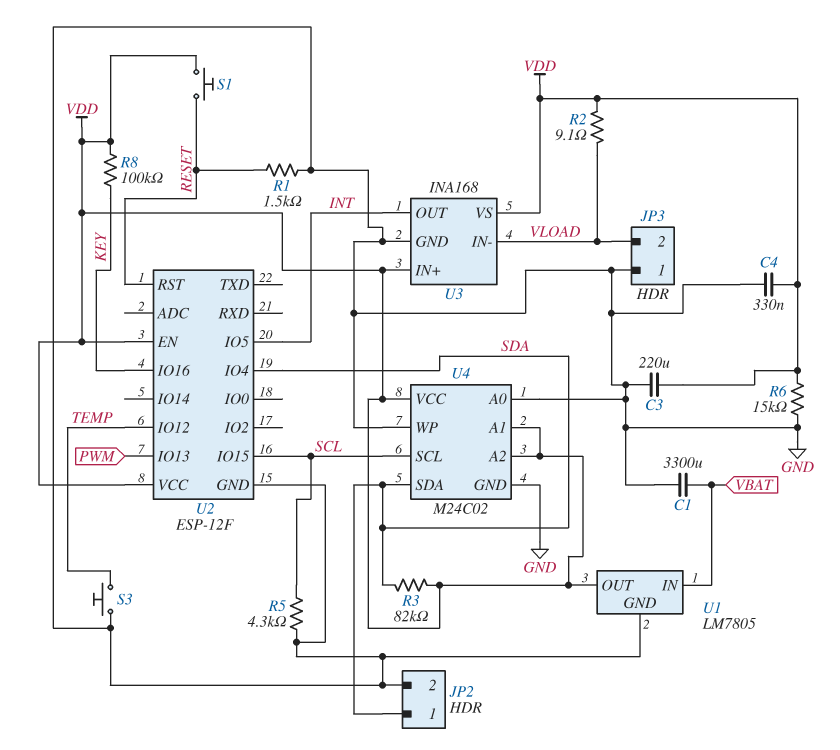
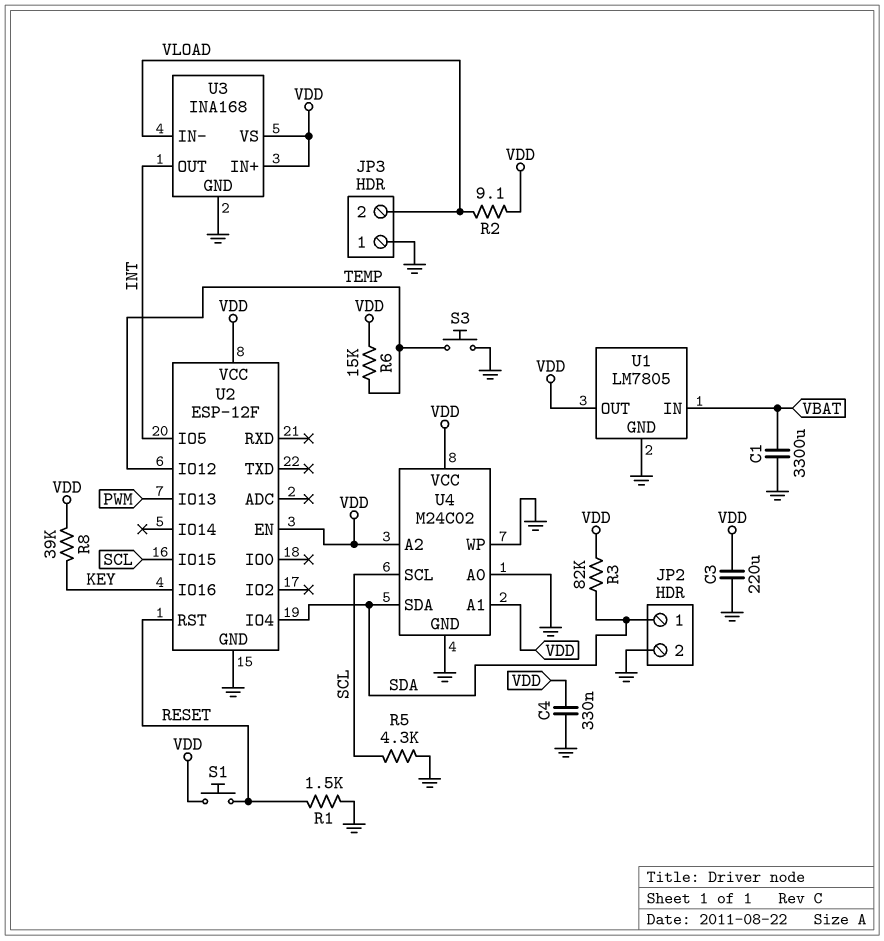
R6: 15k (GND, VDD) -> 15k (TEMP, VDD)
R8: 100k (KEY, VDD) -> 39k (KEY, VDD)

